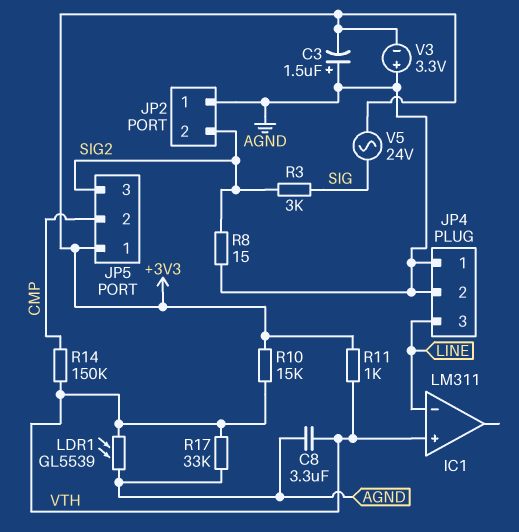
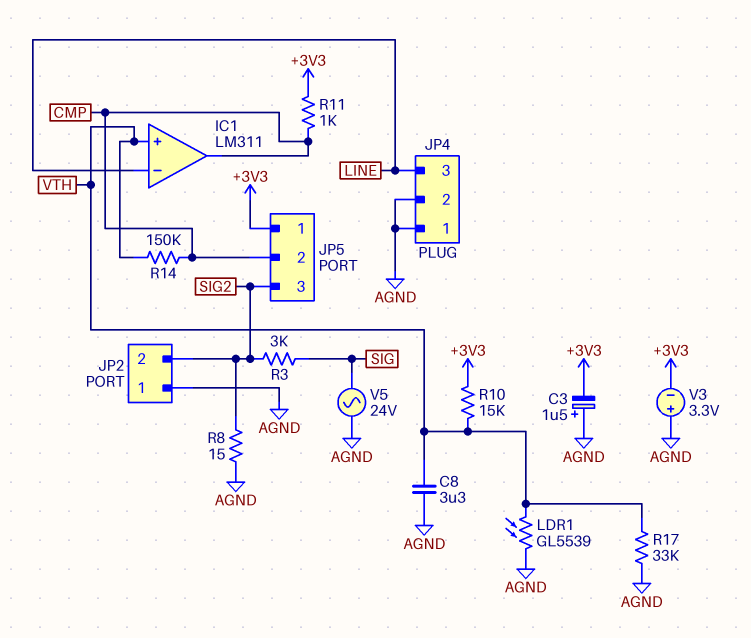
IC1 pin out: none -> CMP
R11: 1k (+3V3, VTH) -> 1k (+3V3, CMP)
V5: AC 24V (+3V3, SIG) -> AC 24V (AGND, SIG)

